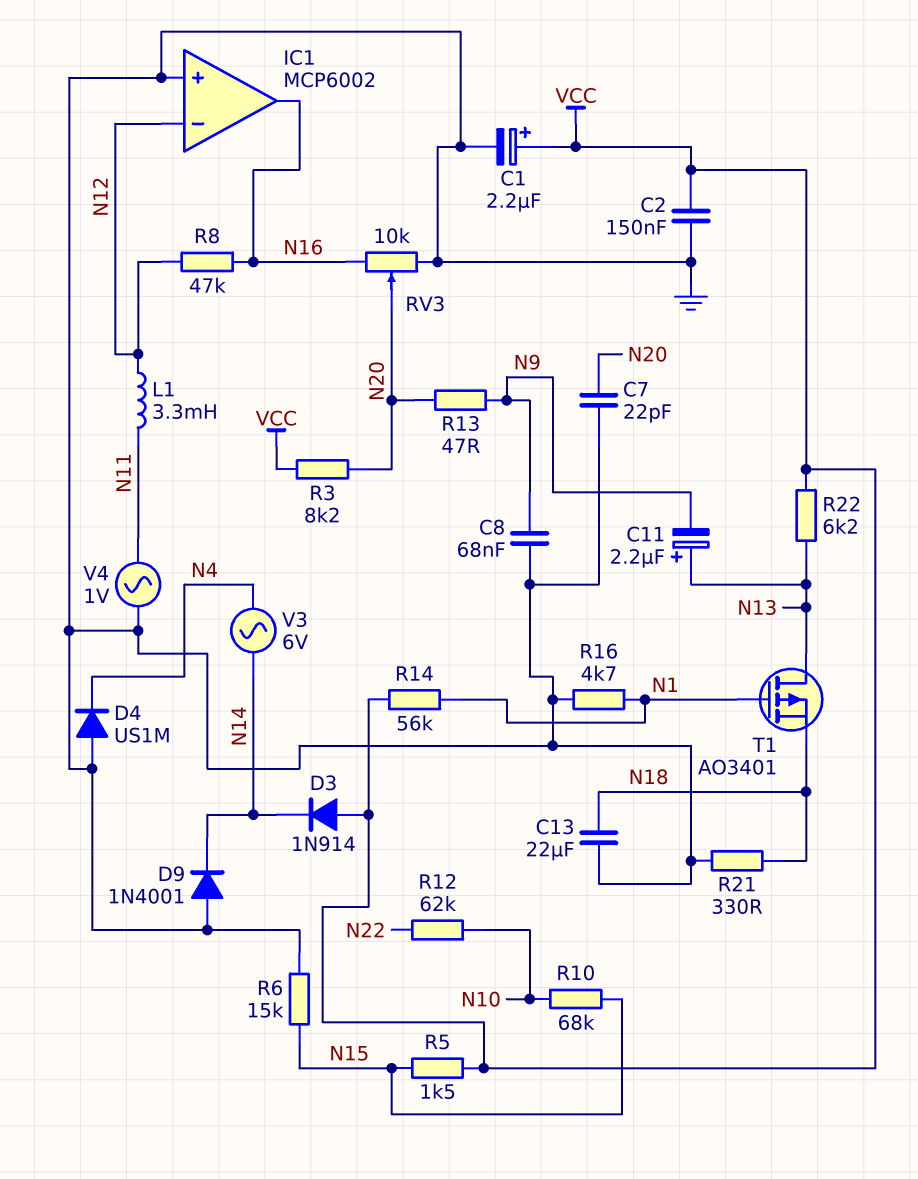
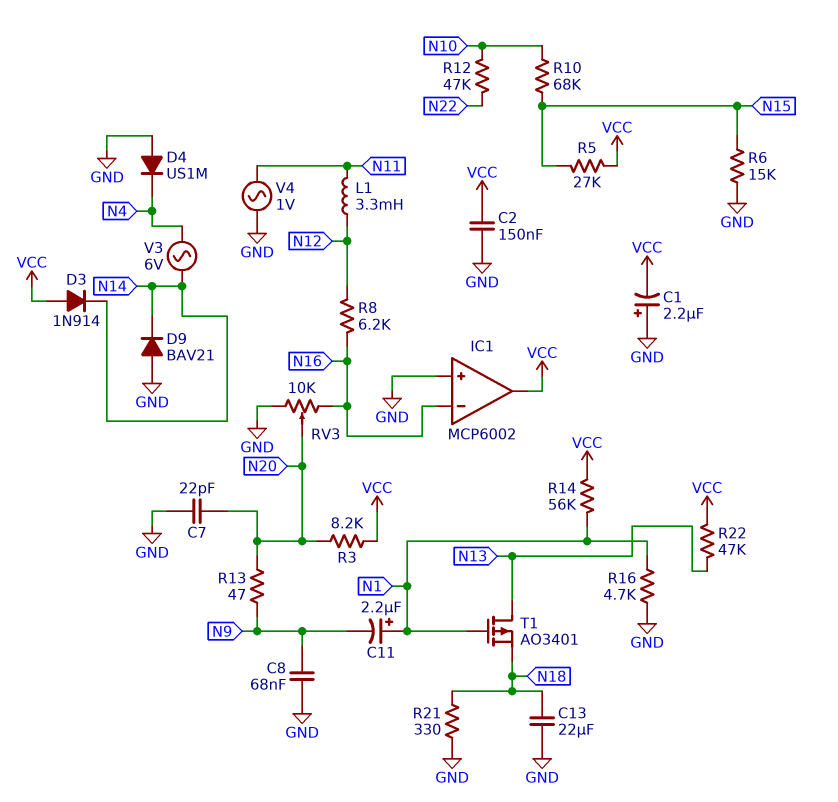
C1: 2.2uF (plus VCC, minus GND) -> 2.2uF (plus GND, minus VCC)
C11: 2.2uF (plus N13, minus N9) -> 2.2uF (plus N1, minus N9)
D9: diode 1N4001 (A GND, K N14) -> diode BAV21 (A GND, K N14)
IC1 pin in-: N12 -> N16
IC1 pin out: N16 -> VCC
R5: 1.5k (N15, VCC) -> 27k (N15, VCC)
R8: 47k (N12, N16) -> 6.2k (N12, N16)
R12: 62k (N10, N22) -> 47k (N10, N22)
R22: 6.2k (N13, VCC) -> 47k (N13, VCC)

